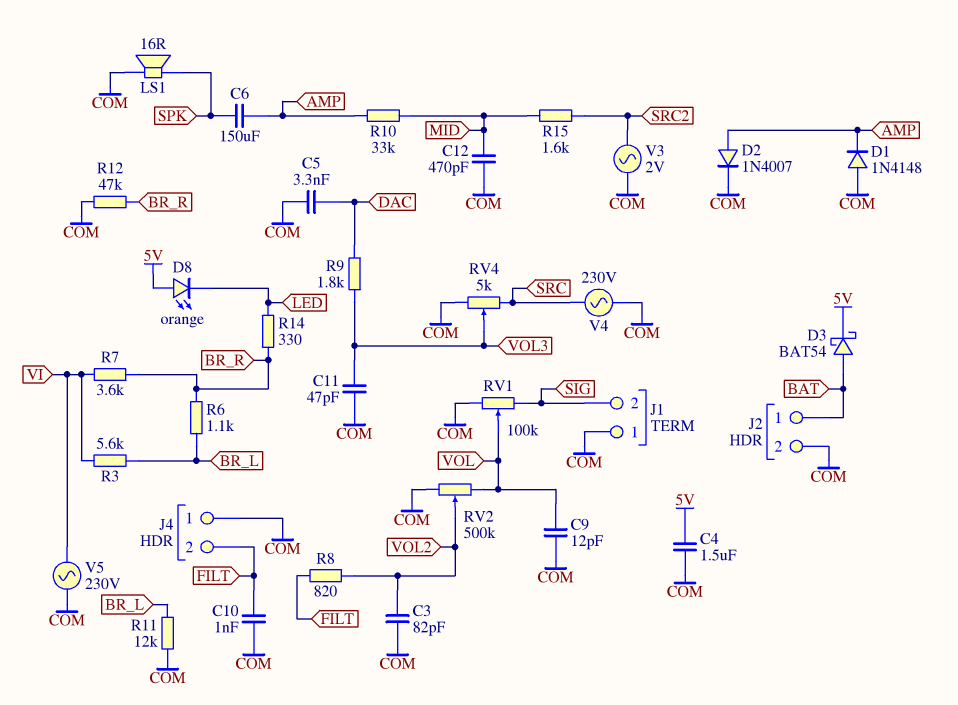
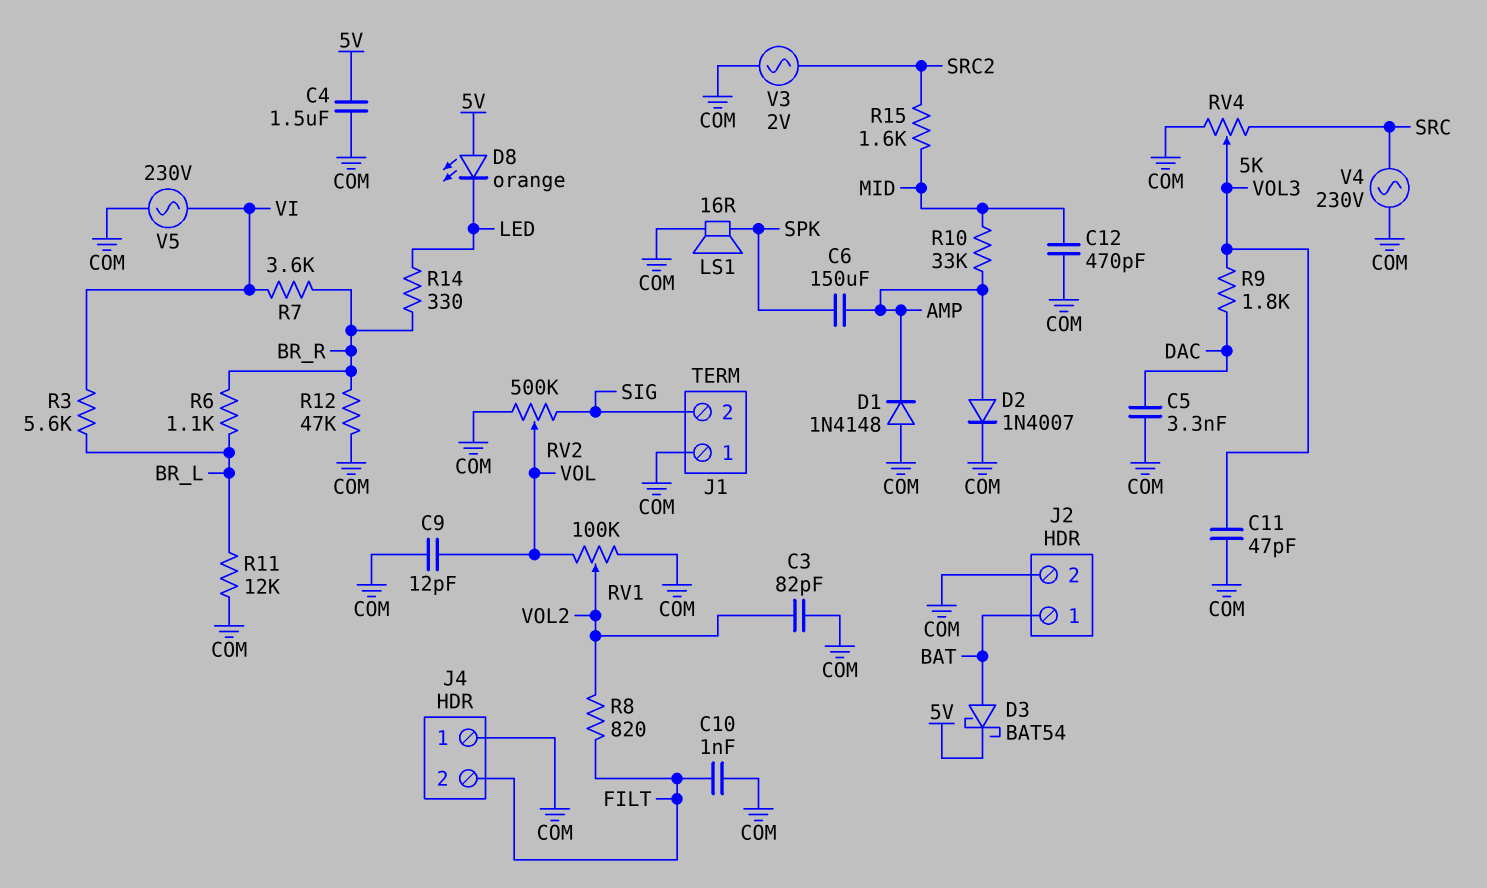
RV1: 100k (COM, SIG, wiper VOL) -> 100k (COM, VOL, wiper VOL2)
RV2: 500k (COM, VOL, wiper VOL2) -> 500k (COM, SIG, wiper VOL)

